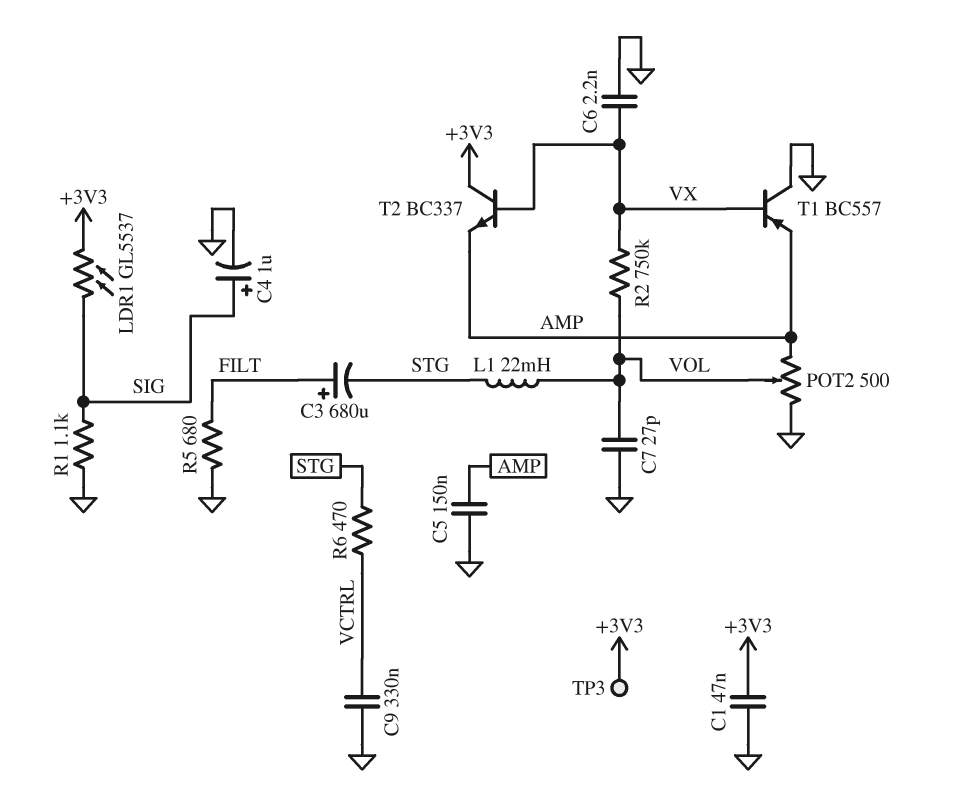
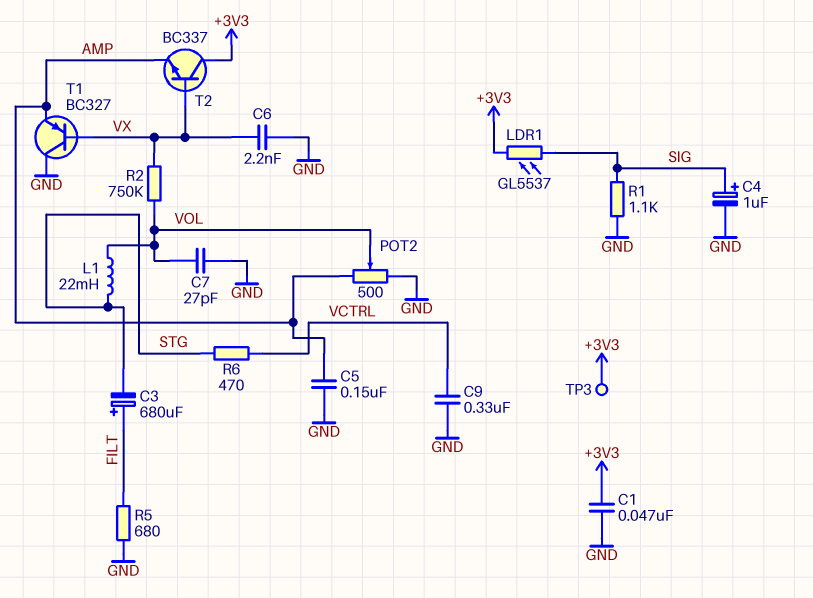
T1: PNP BC557 (B VX, C GND, E AMP) -> PNP BC327 (B VX, C GND, E AMP)

